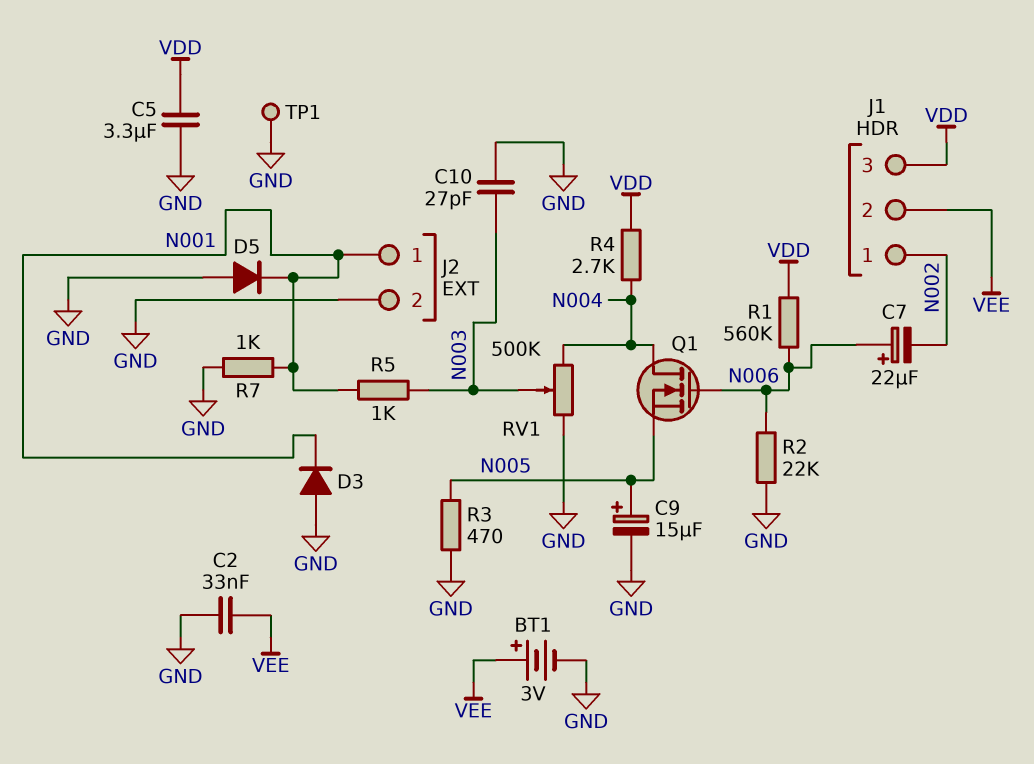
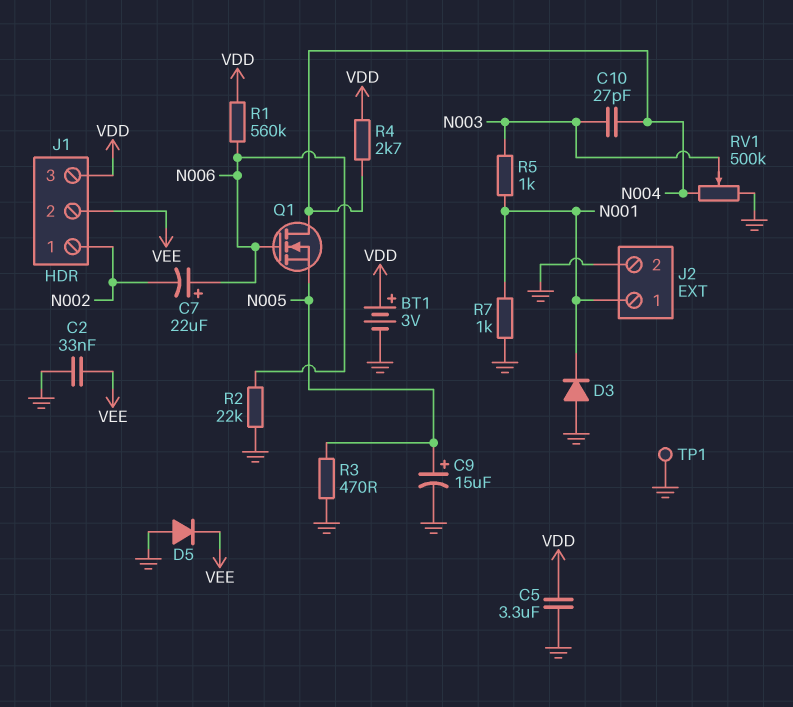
BT1: 3V (plus VEE, minus GND) -> 3V (plus VDD, minus GND)
C10: 27pF (GND, N003) -> 27pF (N003, N004)
D5: diode (A GND, K N001) -> diode (A GND, K VEE)

